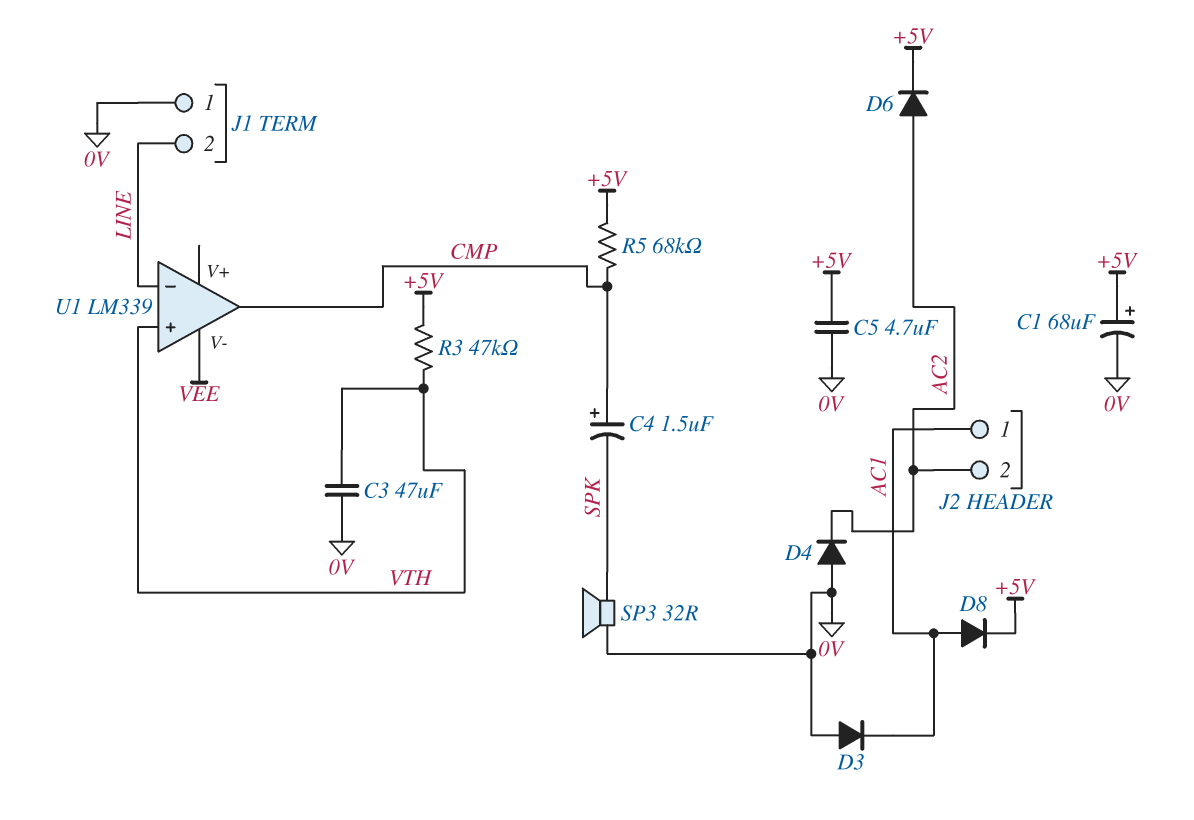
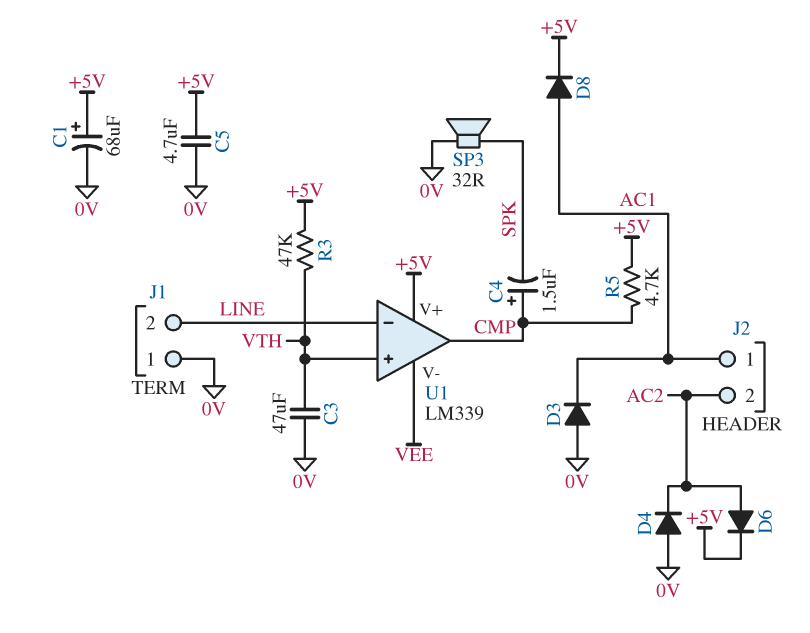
R5: 68k (+5V, CMP) -> 4.7k (+5V, CMP)
U1 pin V+: none -> +5V

